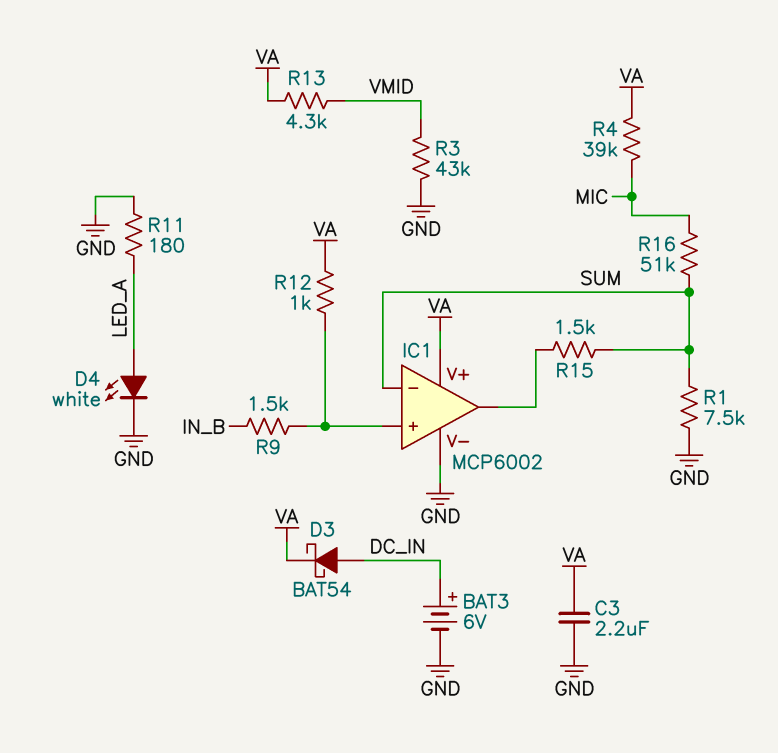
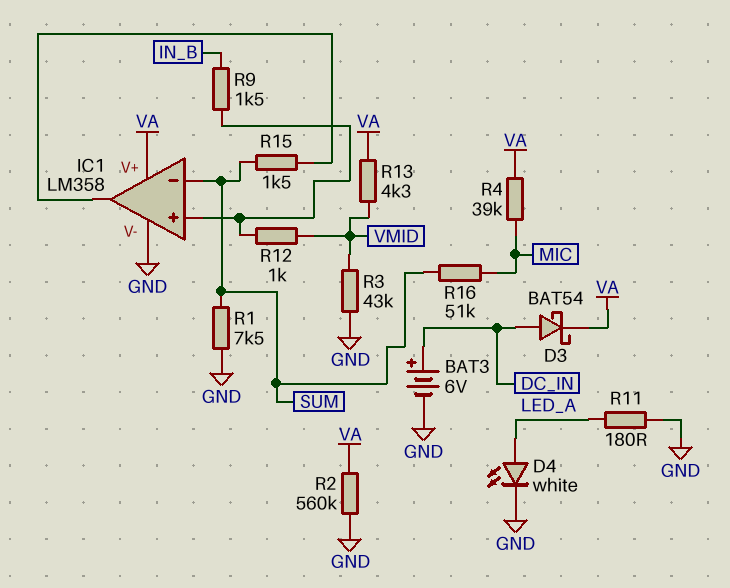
C3: 2.2uF (GND, VA) -> none
IC1: MCP6002 -> LM358
R2: none -> 560k (GND, VA)
R12: 1k (IC1/in+, VA) -> 1k (IC1/in+, VMID)

